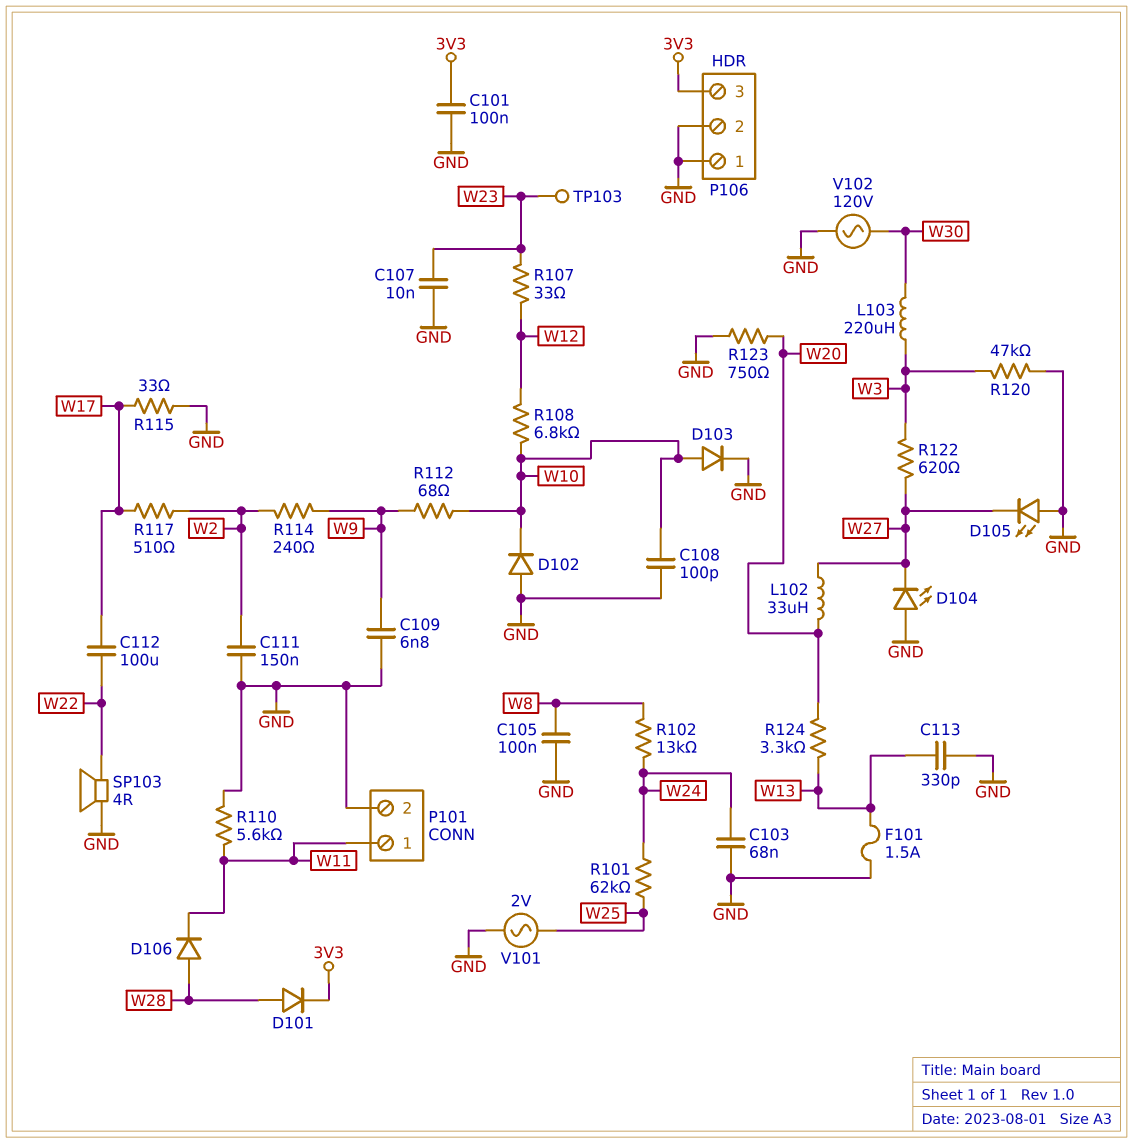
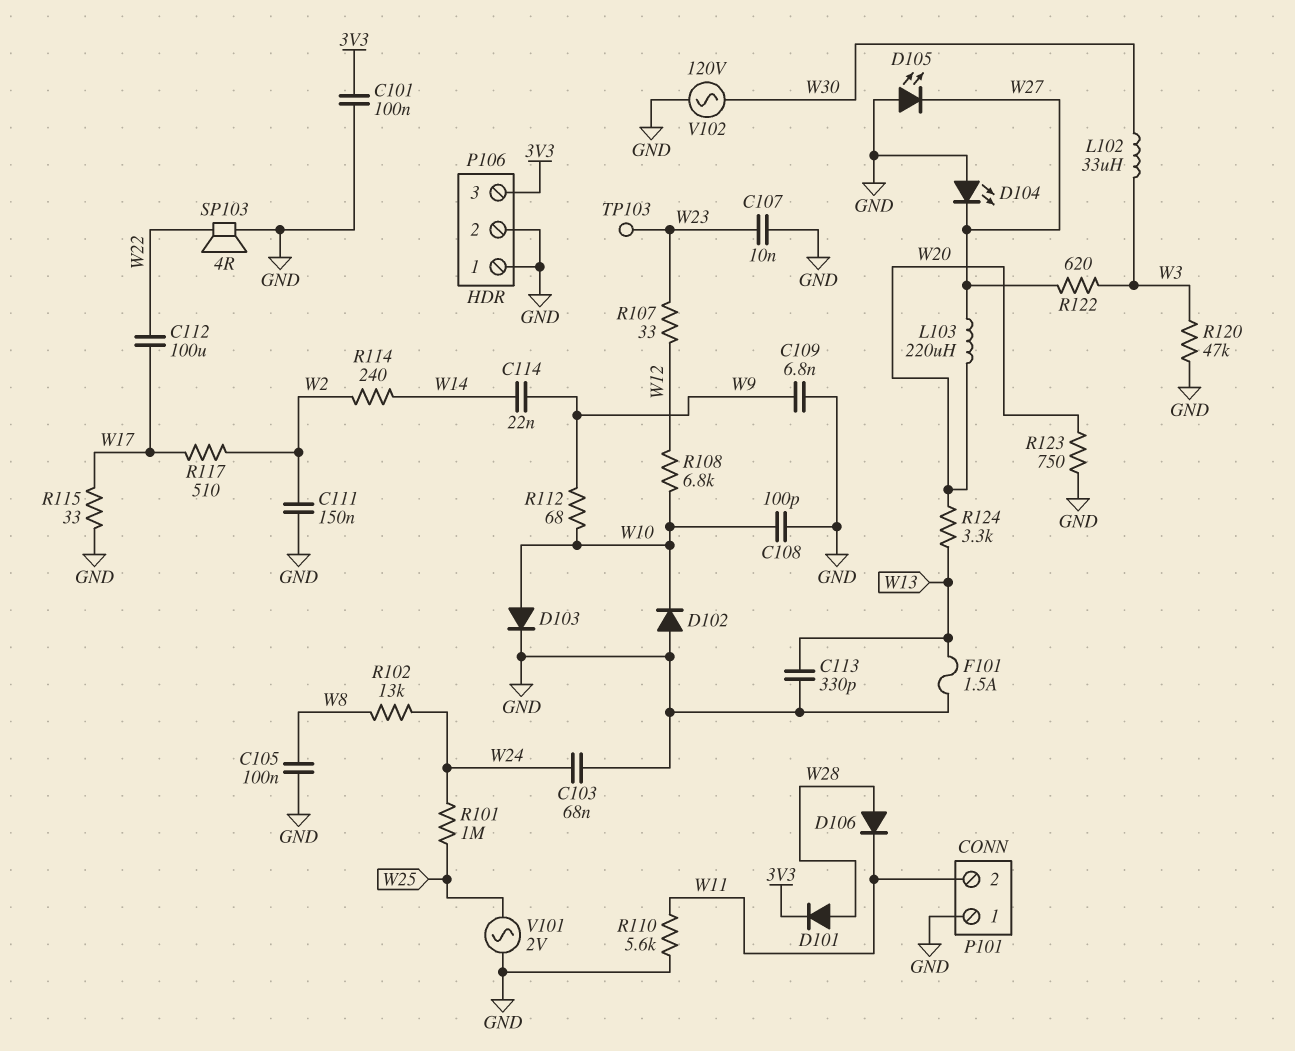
C114: none -> 22nF (W9, W14)
L102: 33uH (W20, W27) -> 33uH (W3, W30)
L103: 220uH (W3, W30) -> 220uH (W20, W27)
P101 pin 1: W11 -> GND
P101 pin 2: GND -> W11
R101: 62k (W24, W25) -> 1M (W24, W25)
R114: 240 (W2, W9) -> 240 (W2, W14)

